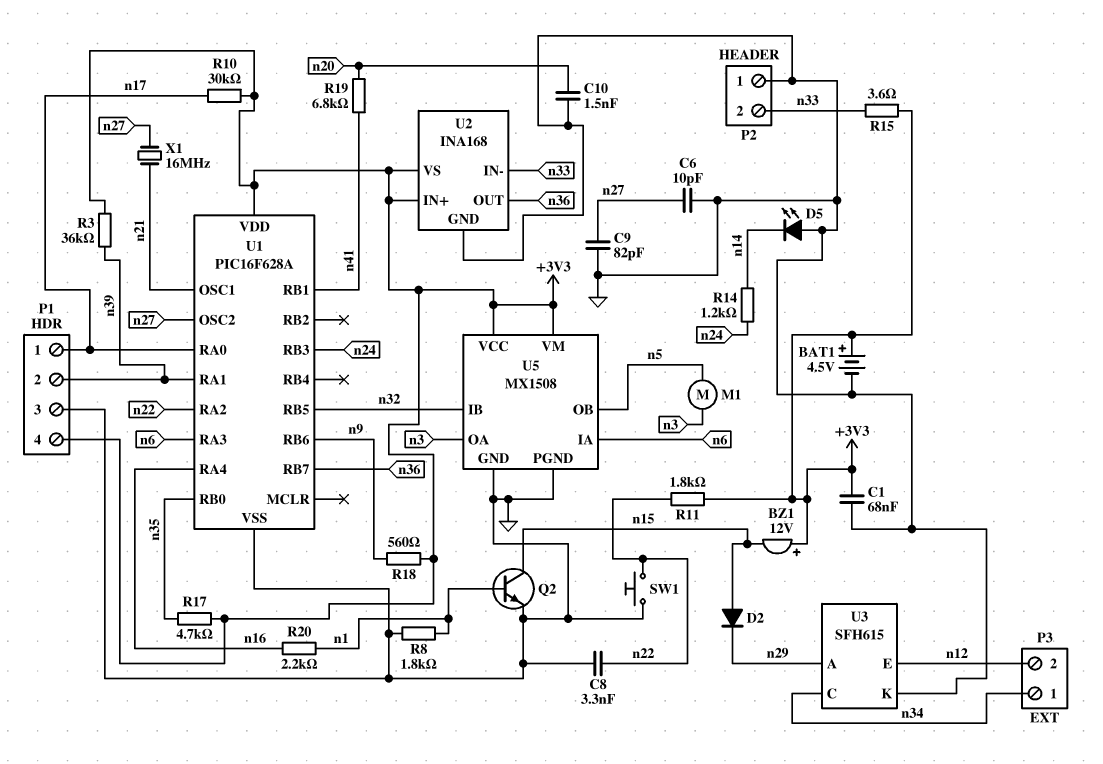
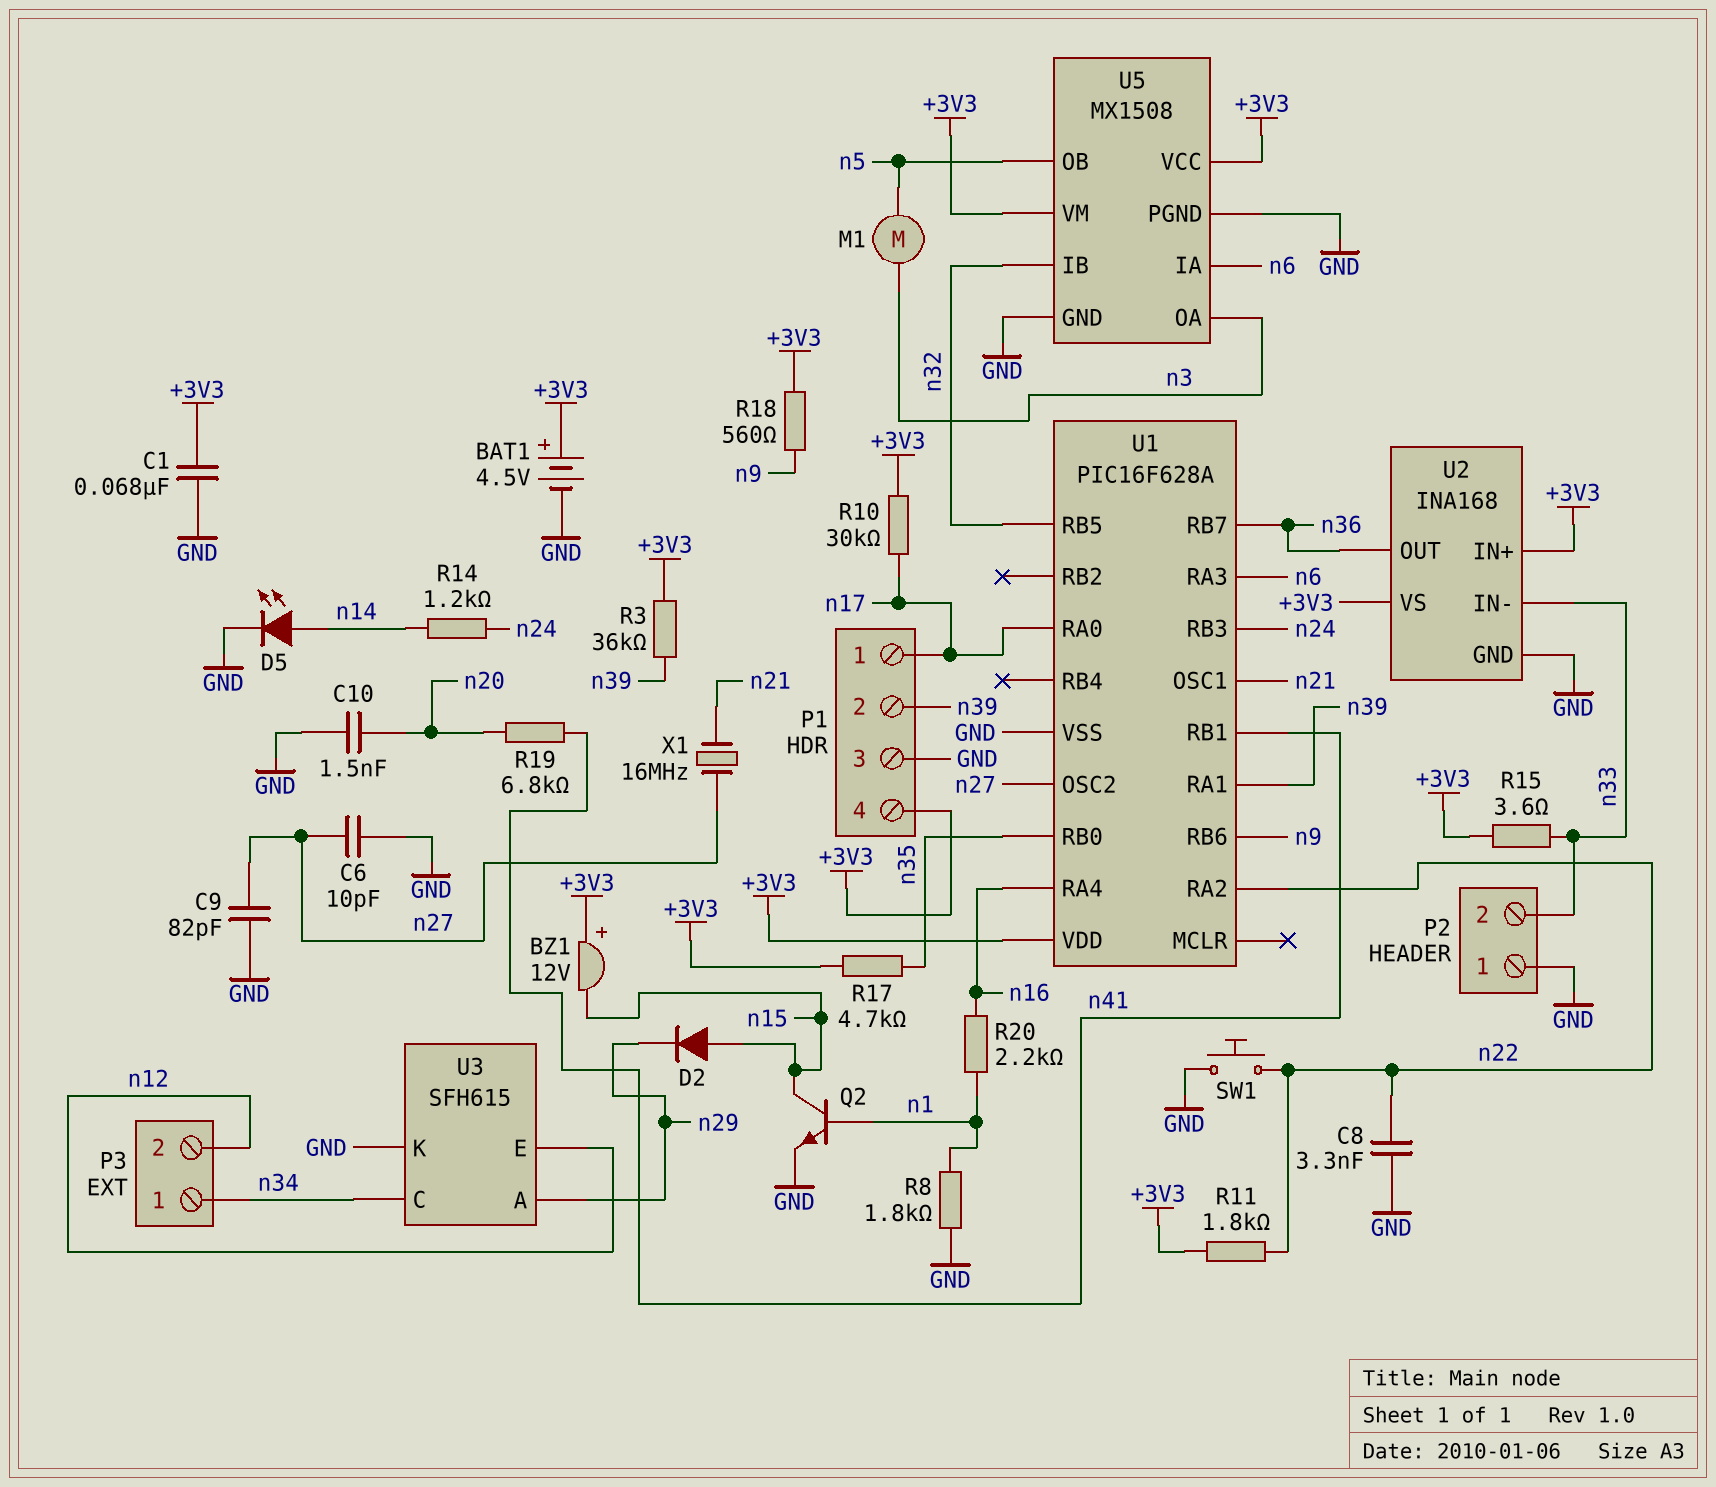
D5: LED (A GND, K n14) -> LED (A n14, K GND)

